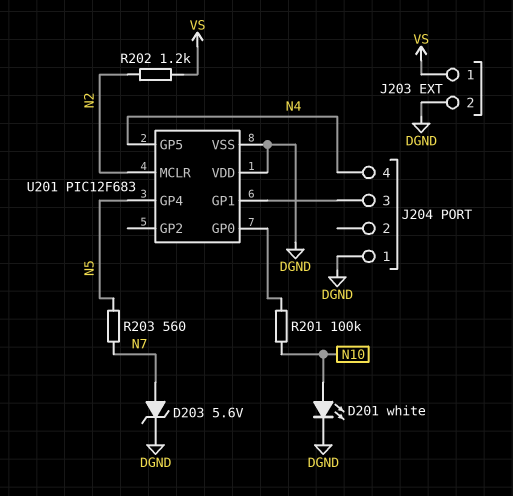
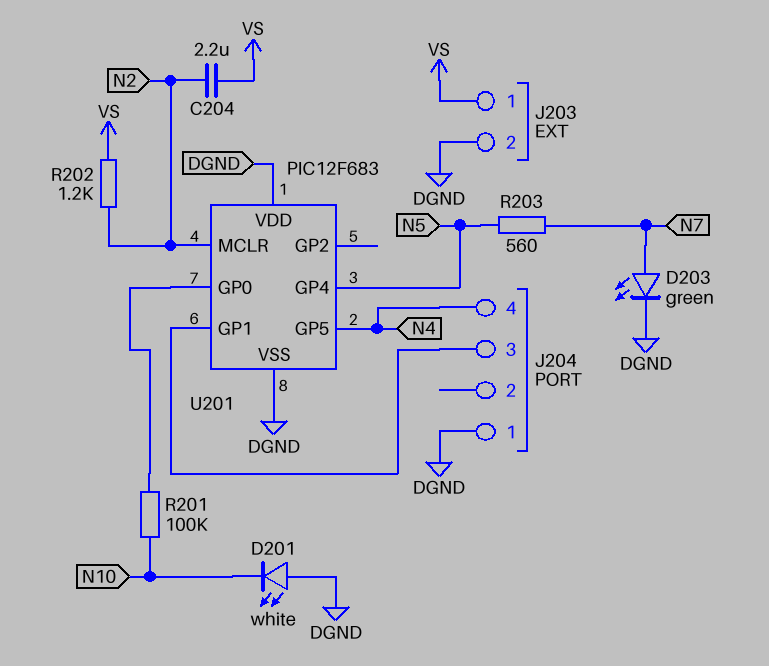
C204: none -> 2.2uF (N2, VS)
D201: LED white (A N10, K DGND) -> LED white (A DGND, K N10)
D203: zener 5.6V (A N7, K DGND) -> LED green (A N7, K DGND)

